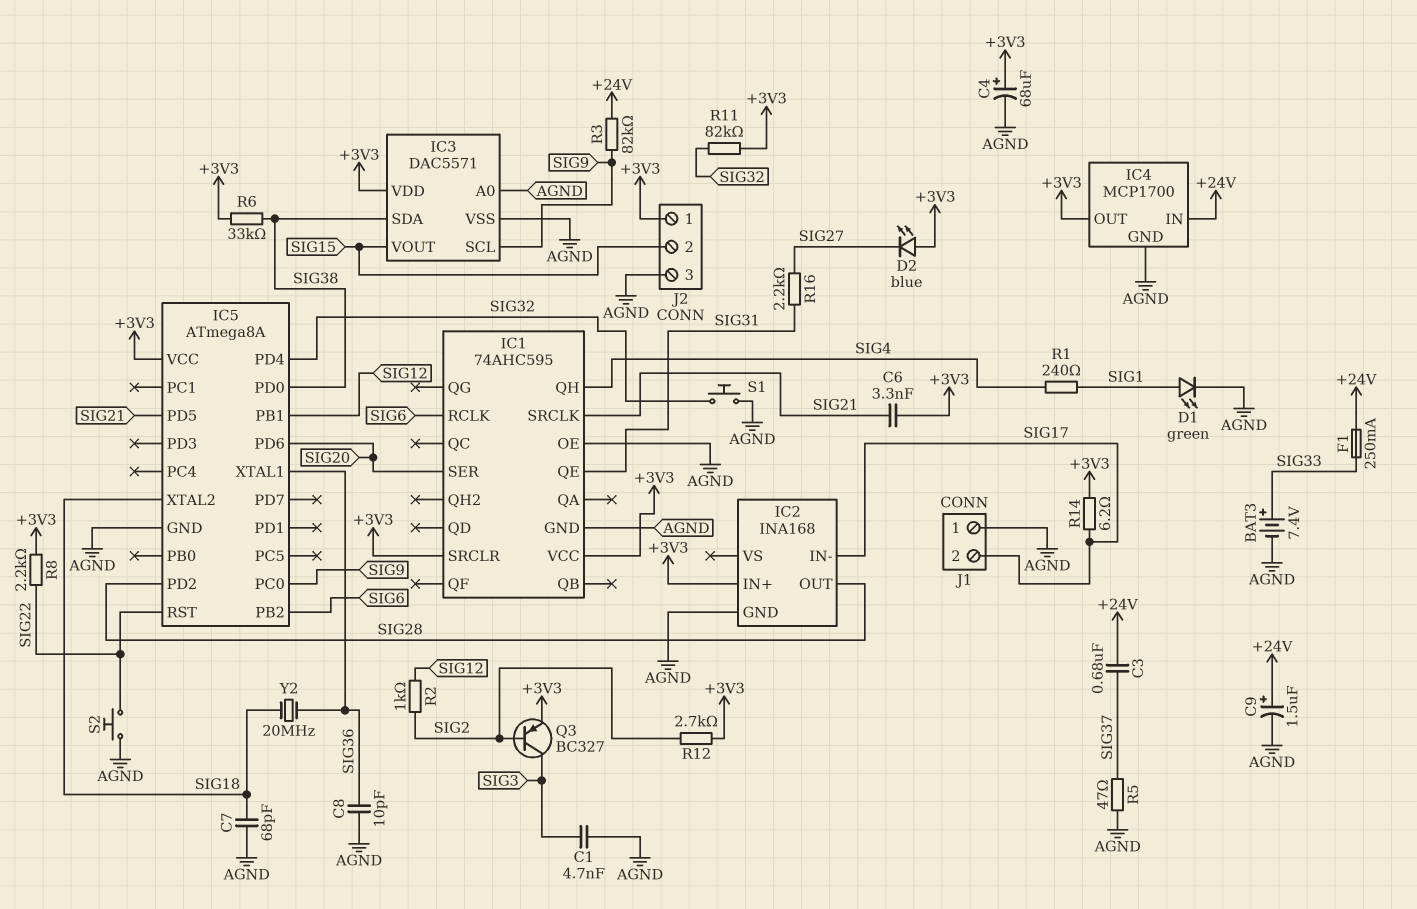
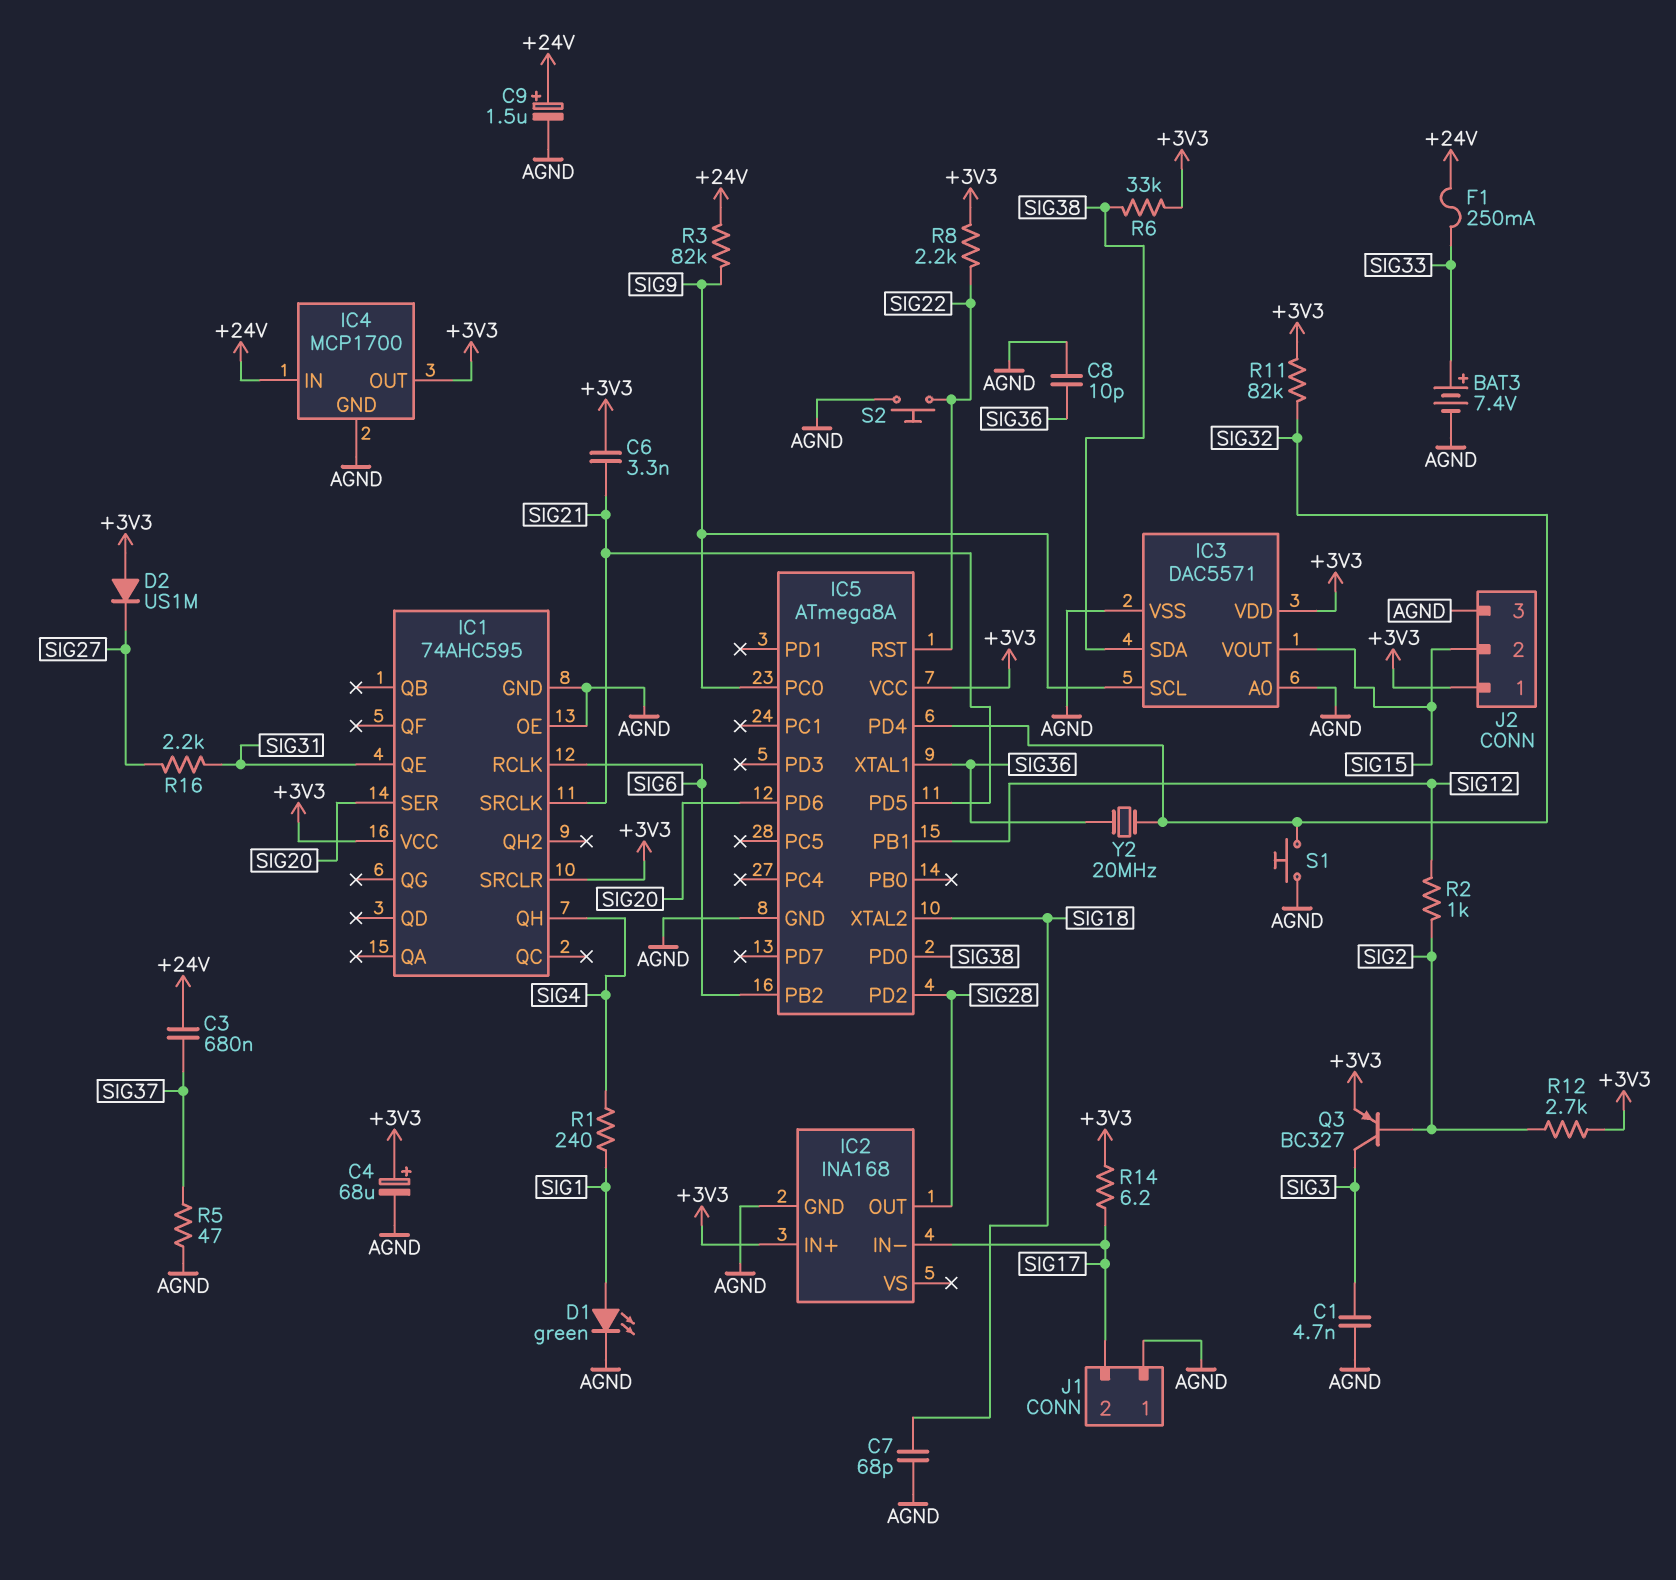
D2: LED blue (A +3V3, K SIG27) -> diode US1M (A +3V3, K SIG27)
Y2: 20MHz (SIG18, SIG36) -> 20MHz (SIG32, SIG36)

